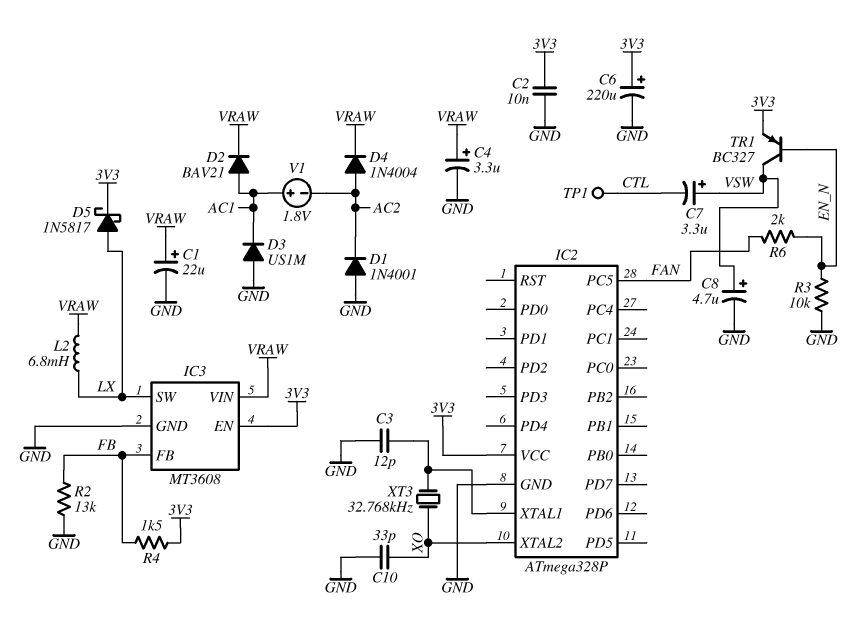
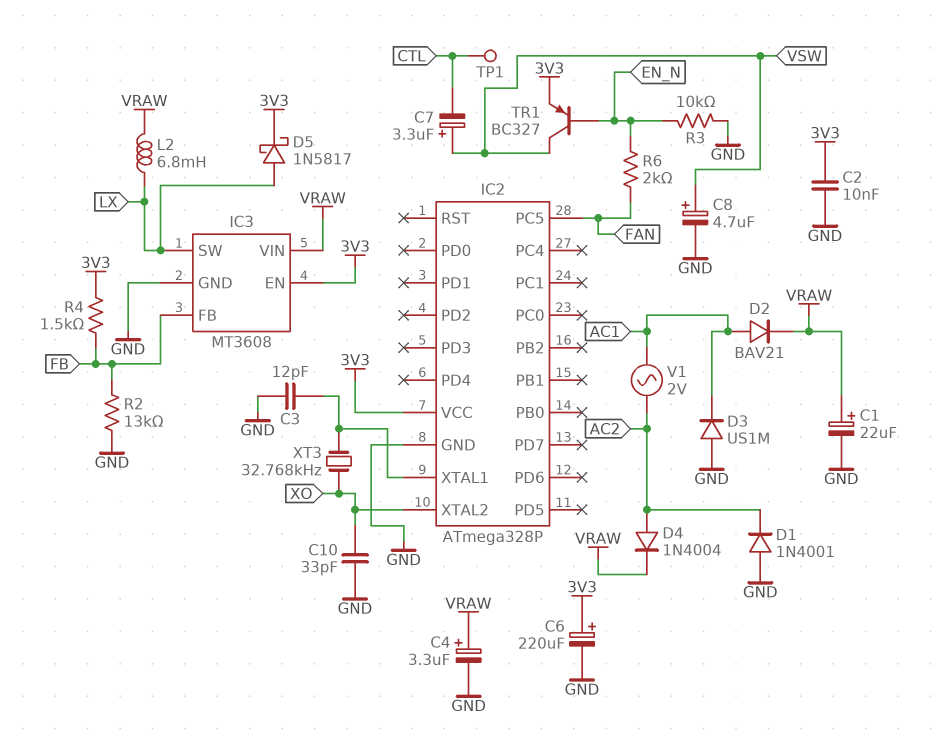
V1: 1.8V (plus AC1, minus AC2) -> AC 2V (AC1, AC2)

